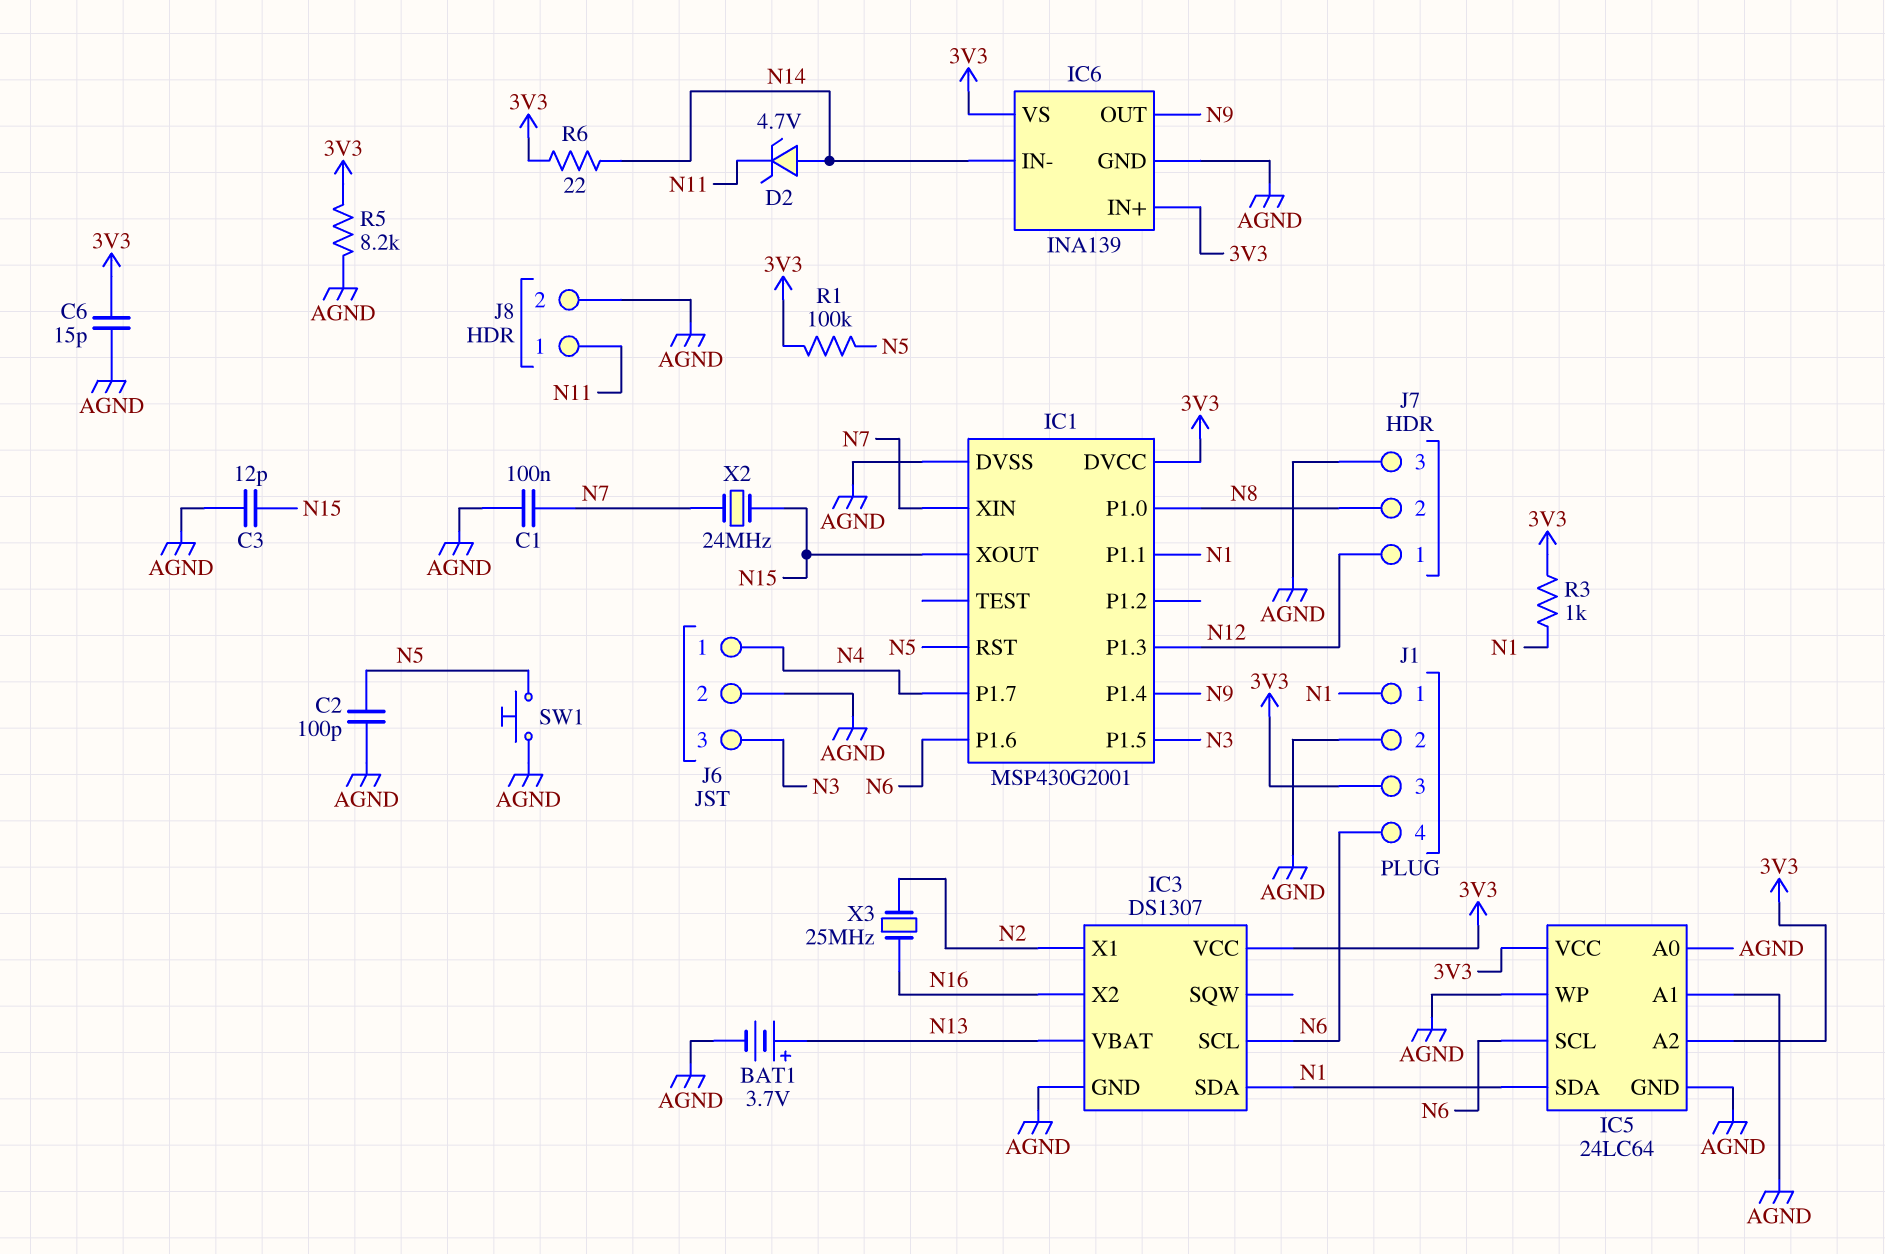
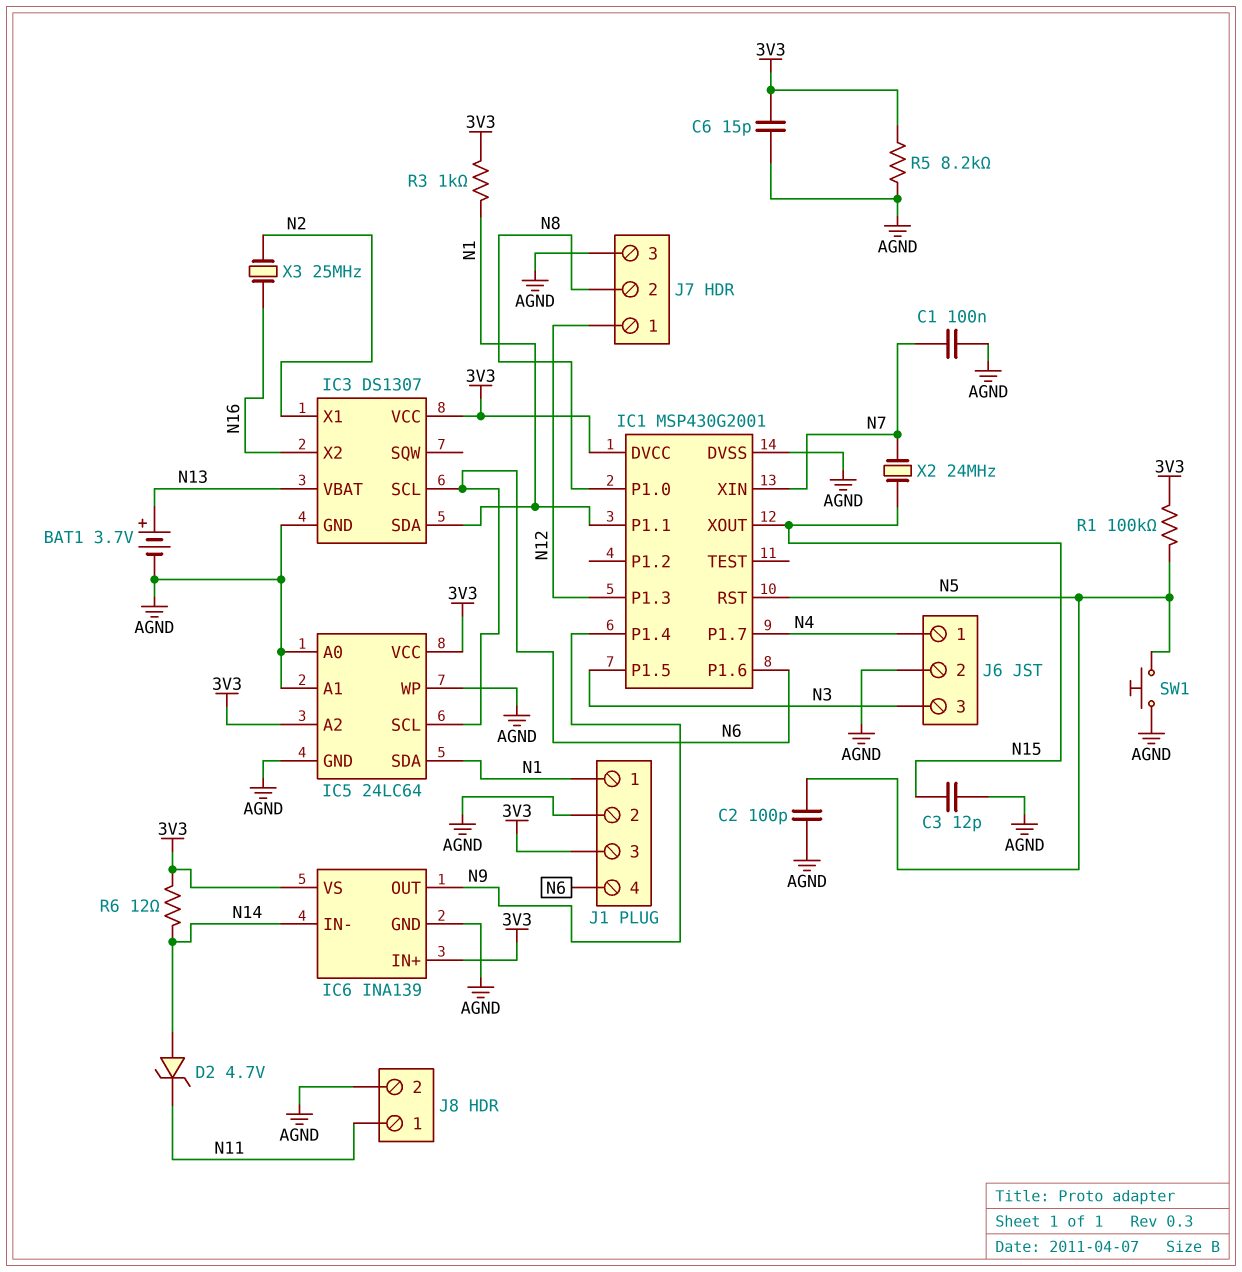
R6: 22 (3V3, N14) -> 12 (3V3, N14)

